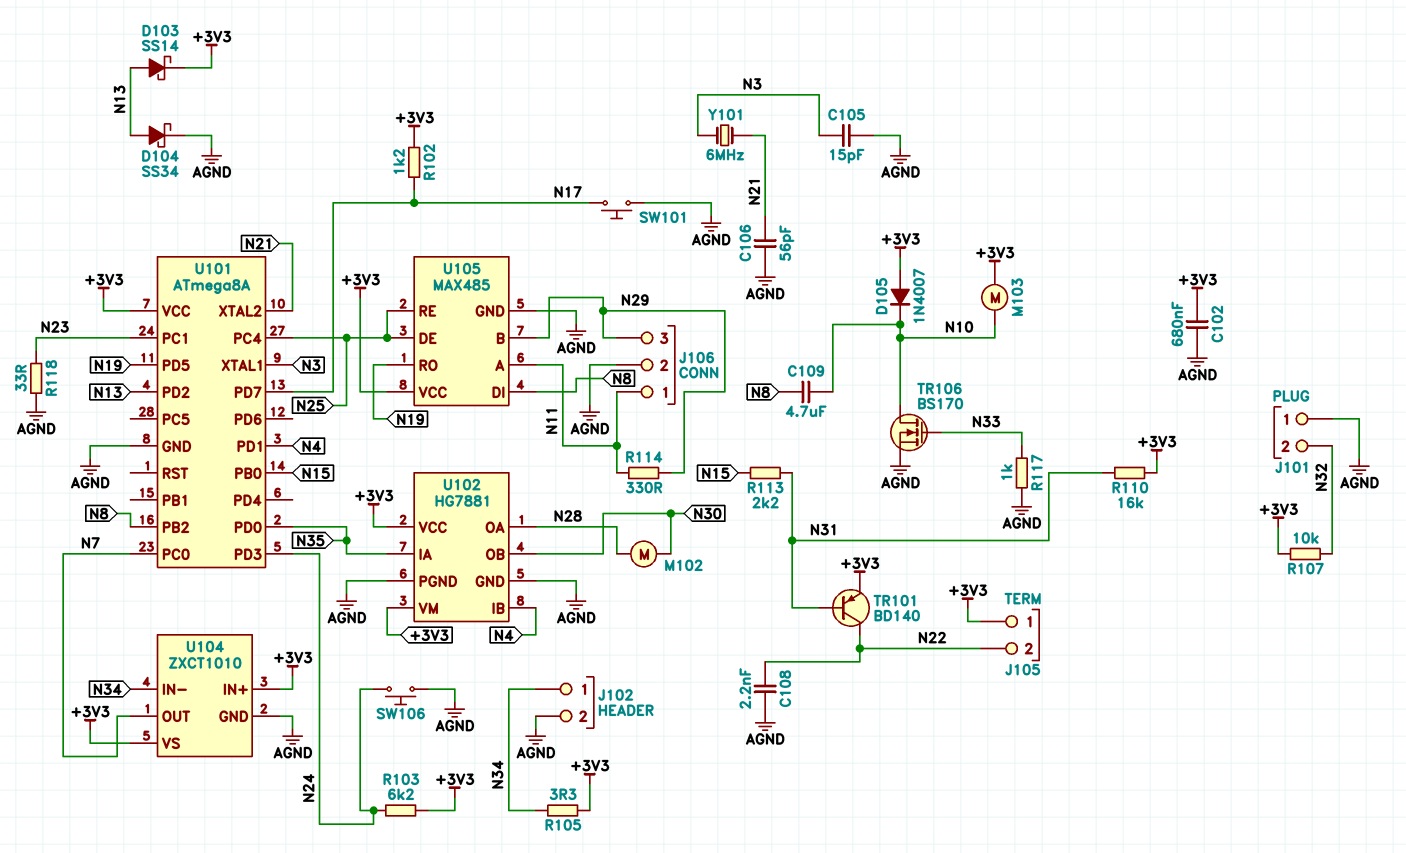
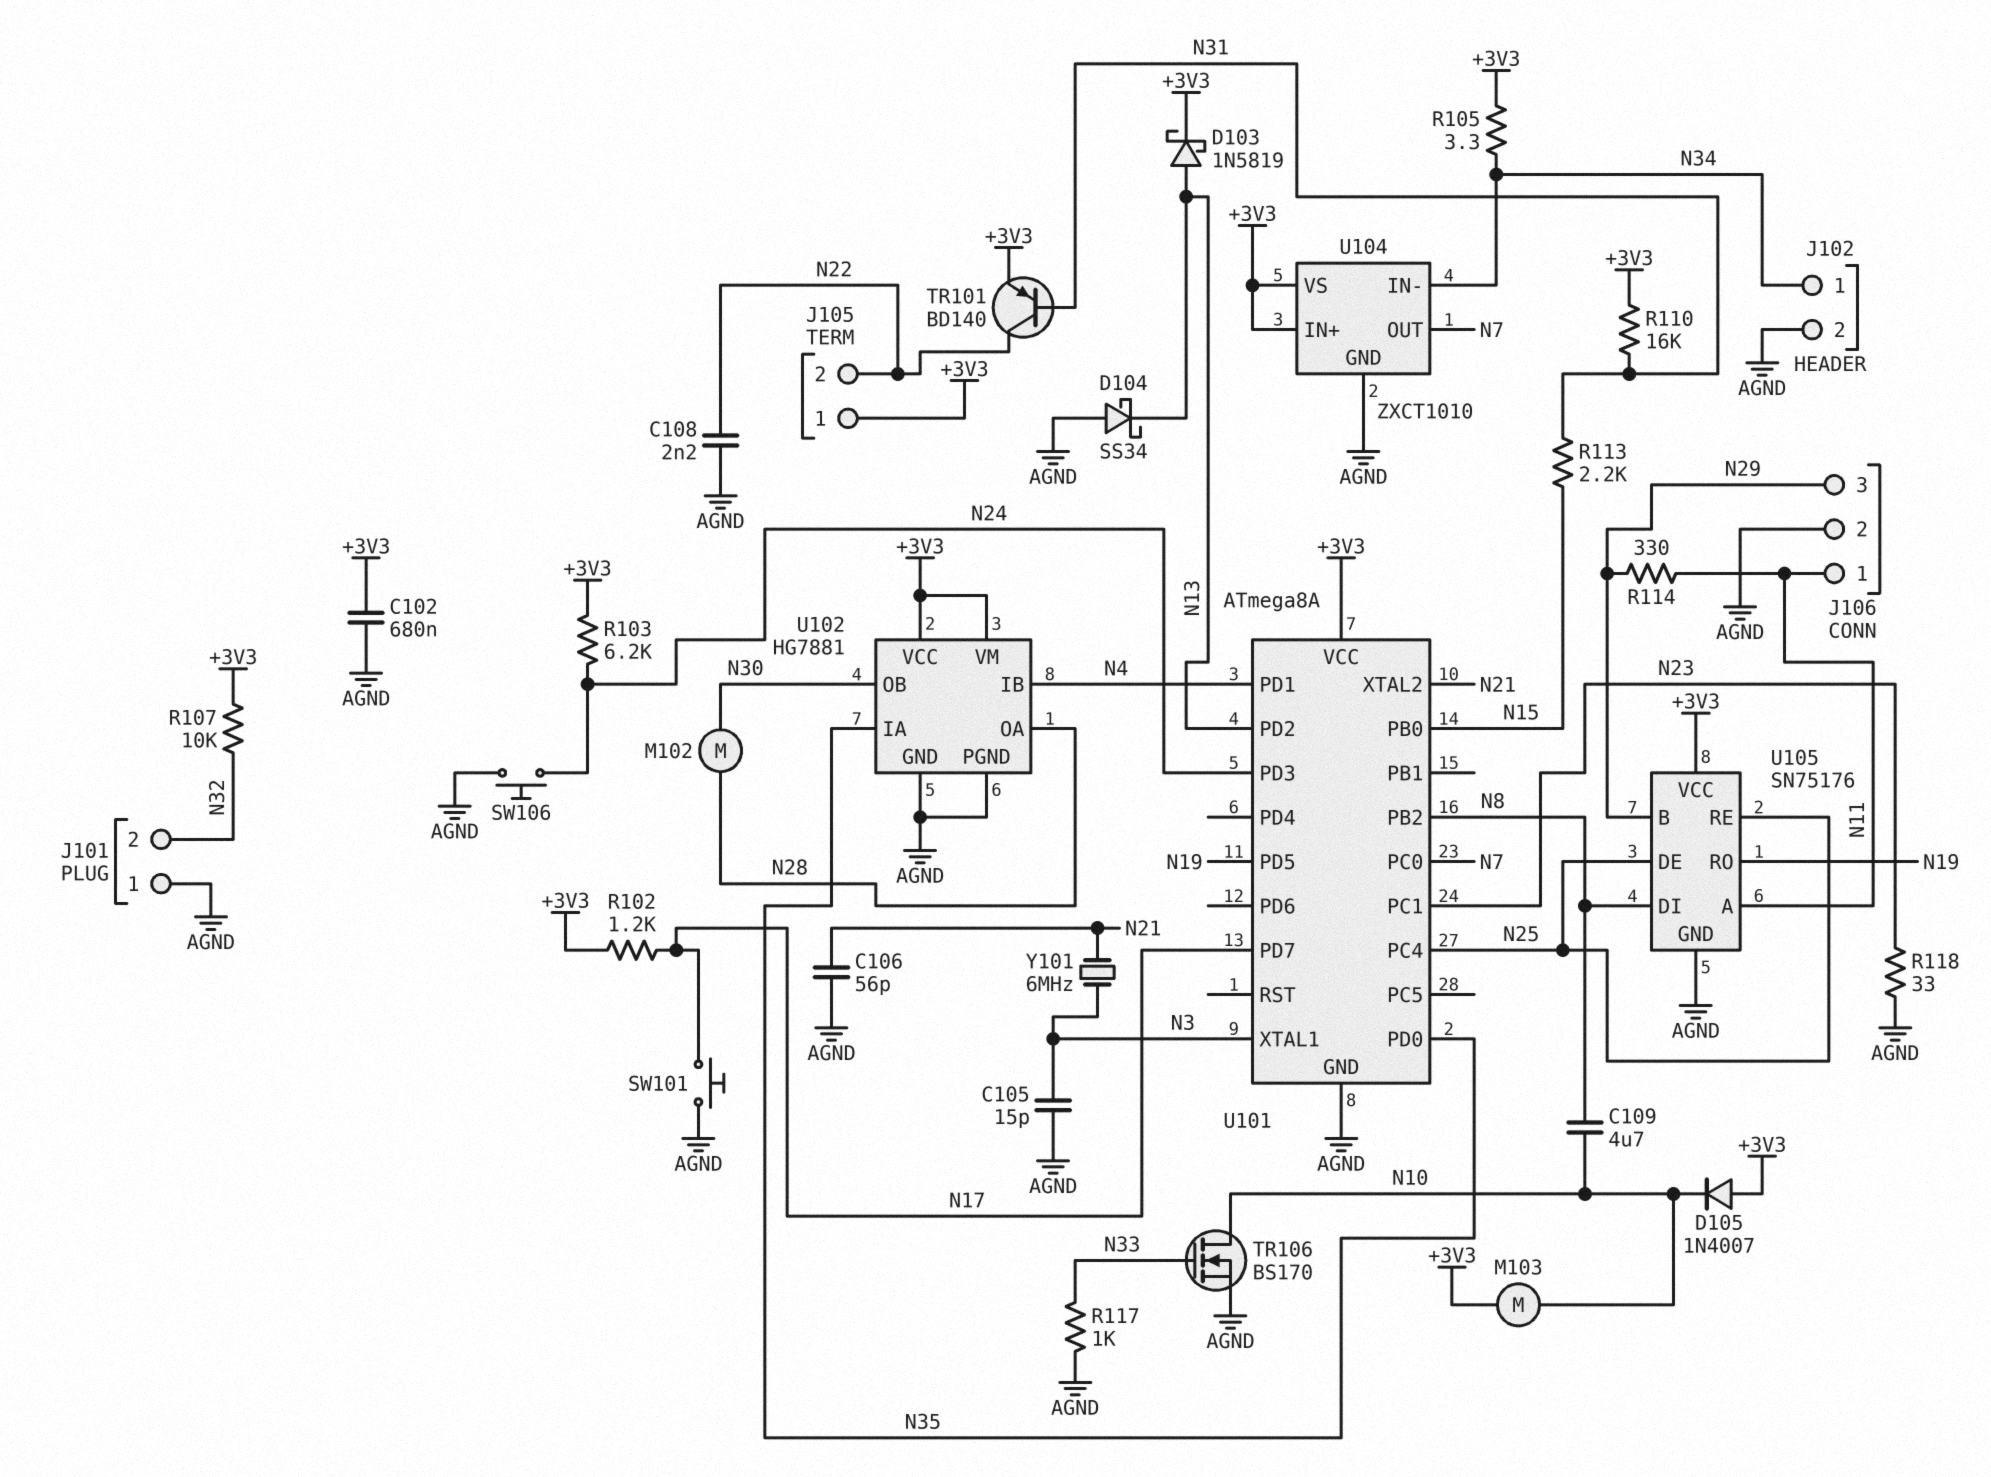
D103: schottky SS14 (A N13, K +3V3) -> schottky 1N5819 (A N13, K +3V3)
D104: schottky SS34 (A N13, K AGND) -> schottky SS34 (A AGND, K N13)
U105: MAX485 -> SN75176

